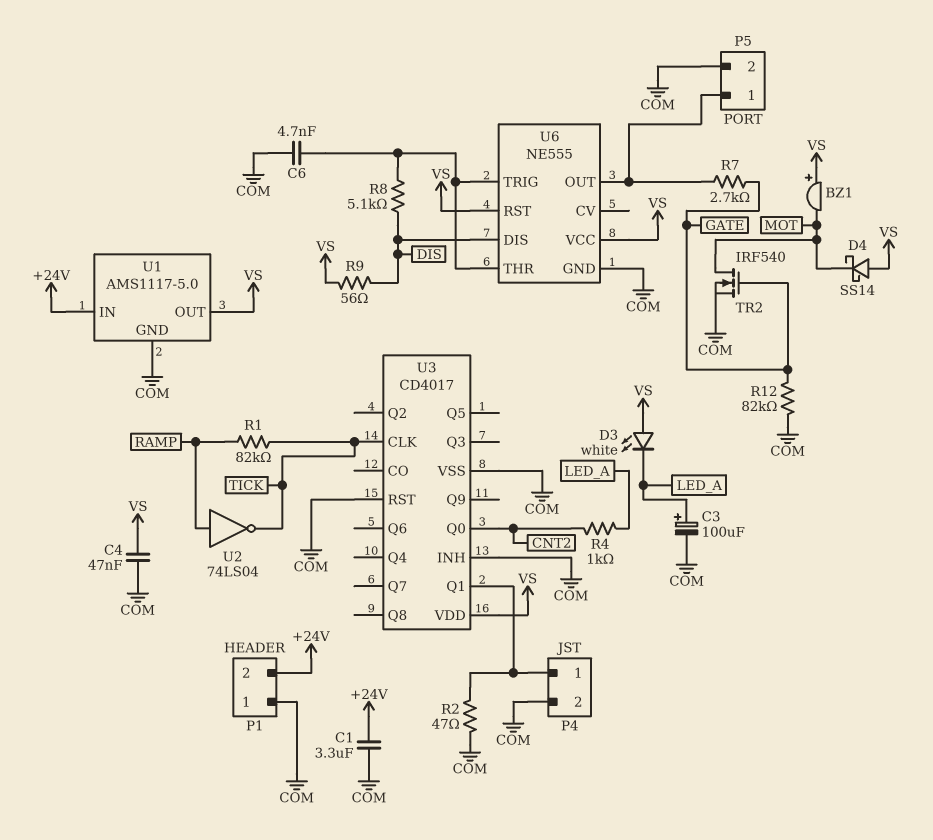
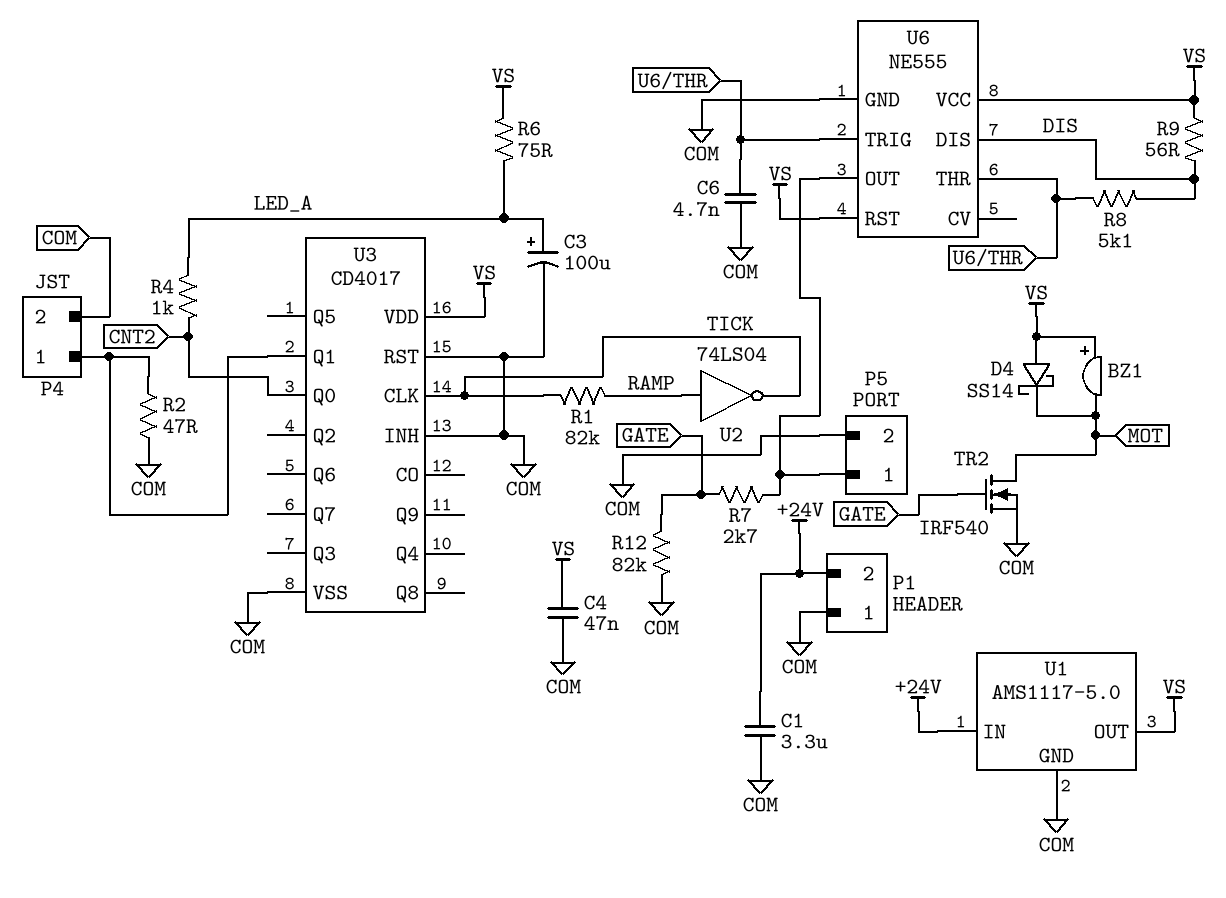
D3: LED white (A VS, K LED_A) -> none
R6: none -> 75 (LED_A, VS)

